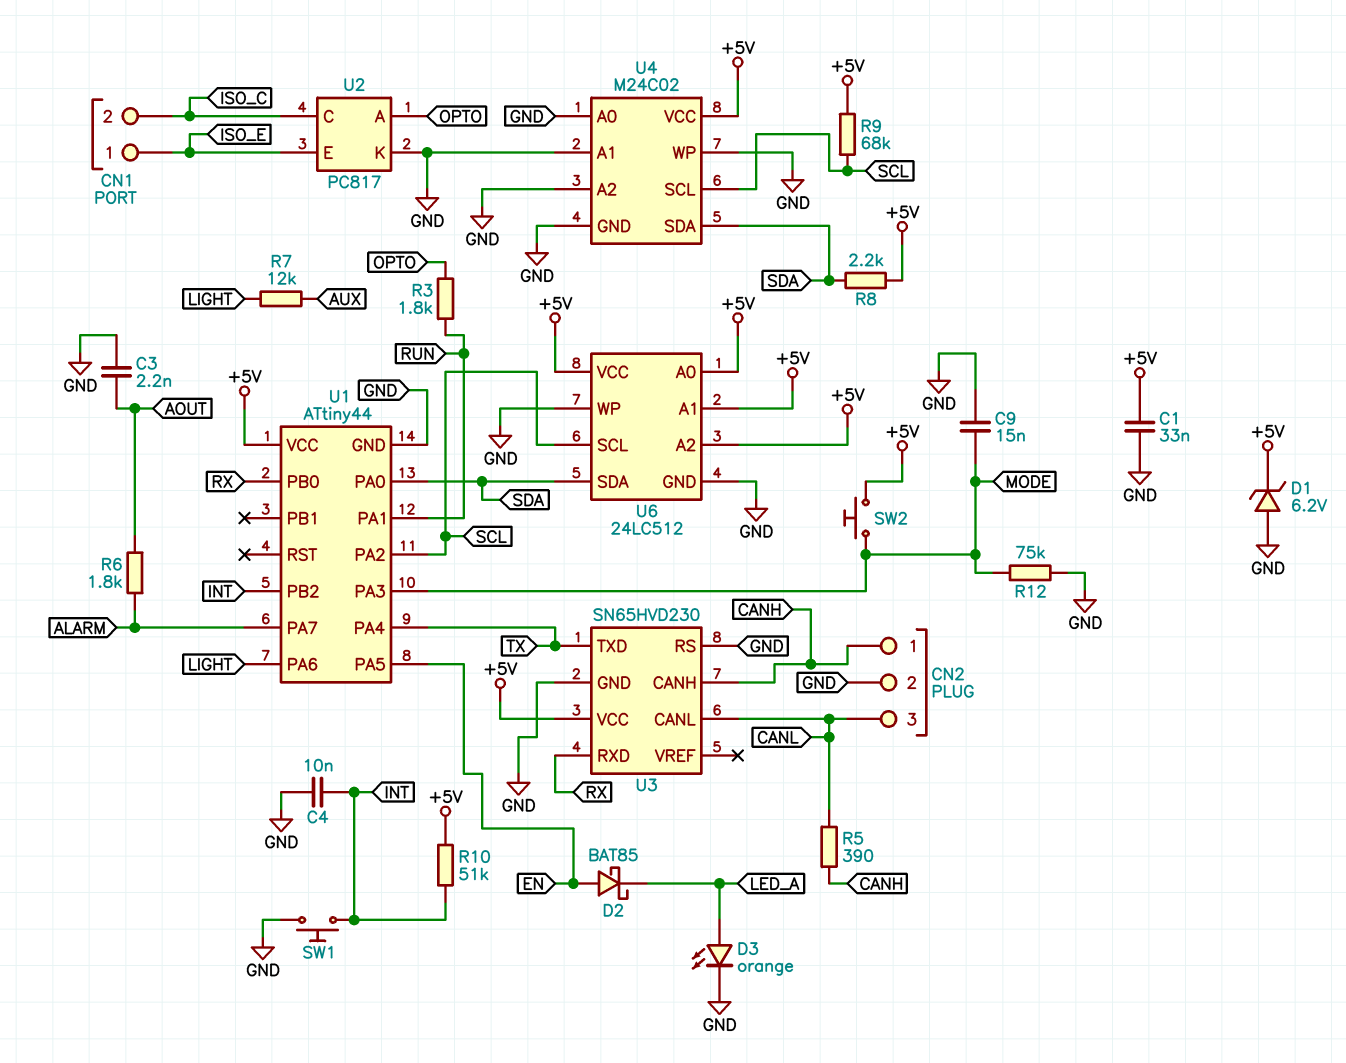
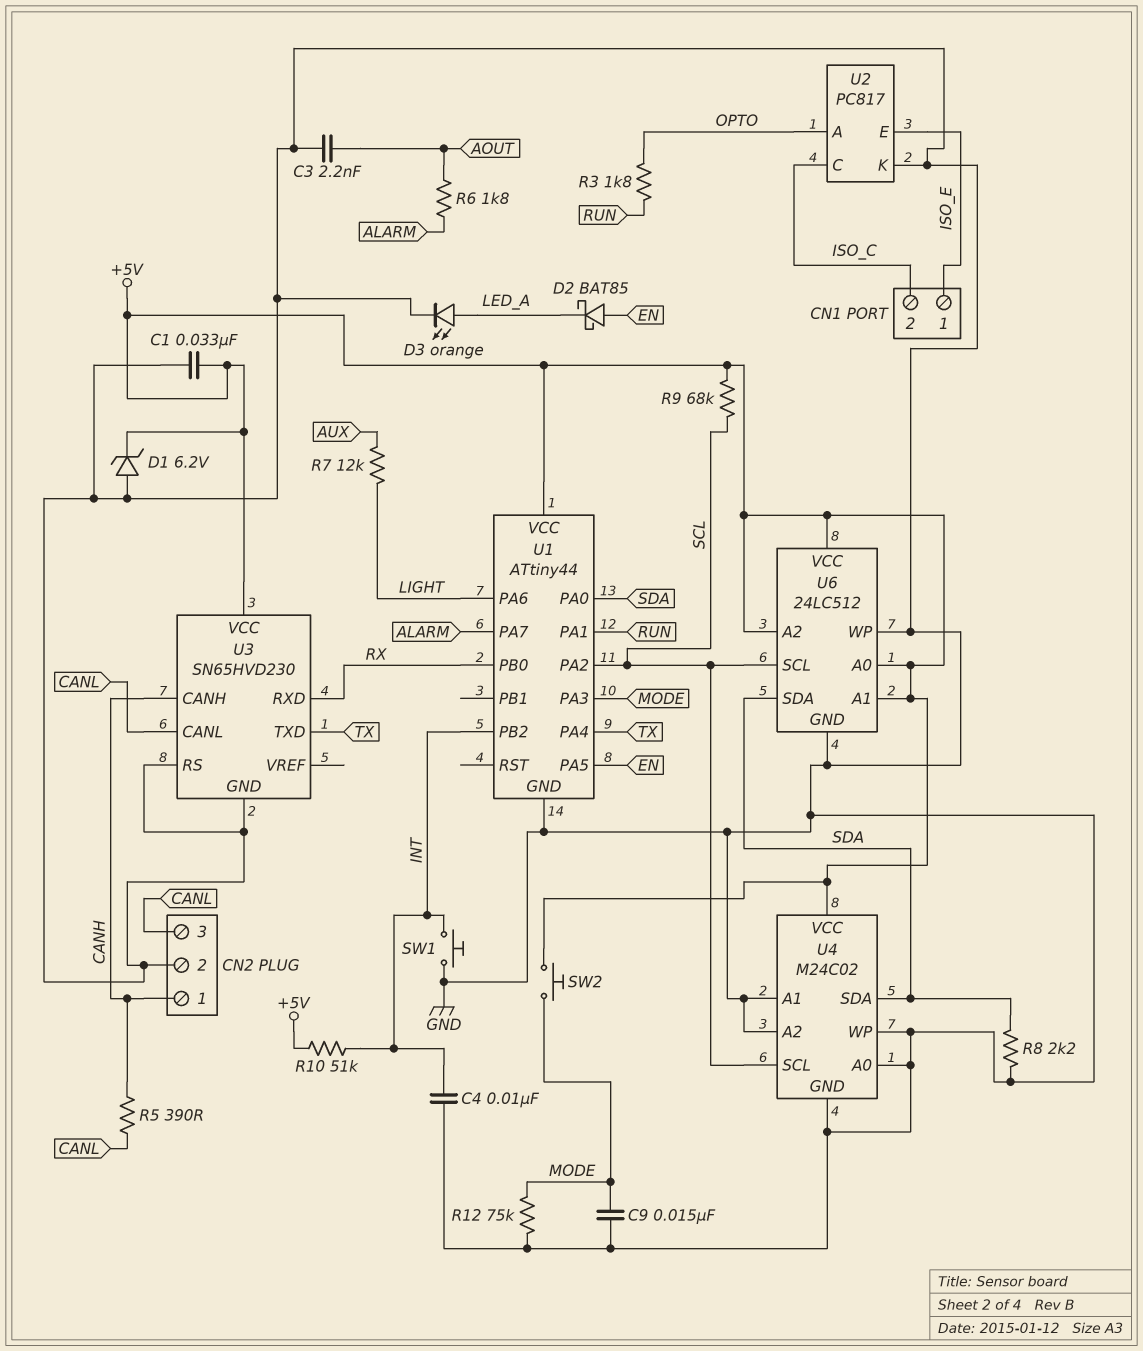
R8: 2.2k (+5V, SDA) -> 2.2k (GND, SDA)

